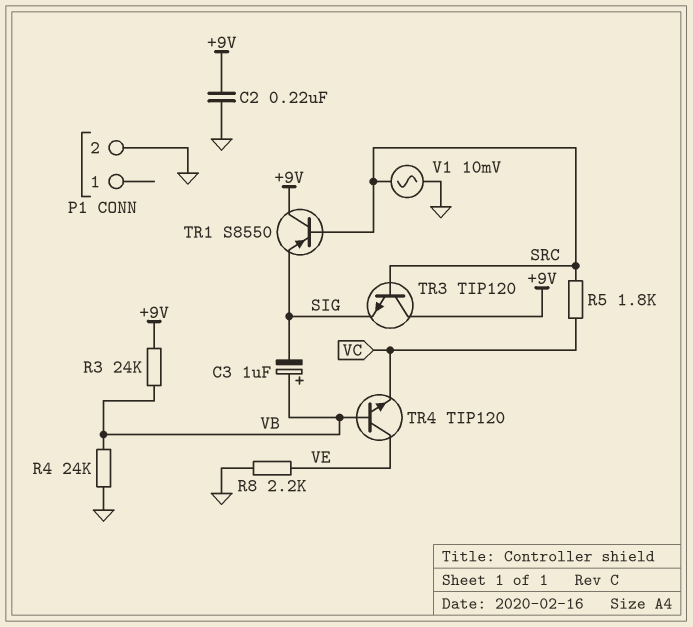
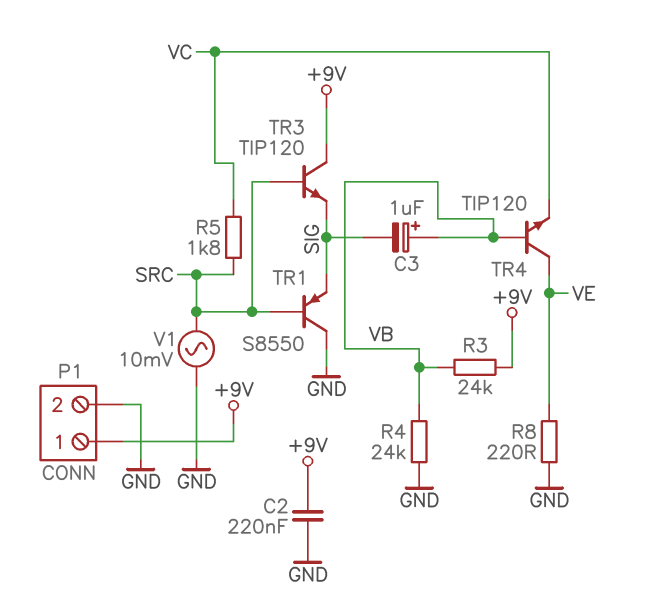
P1 pin 1: none -> +9V
R8: 2.2k (GND, VE) -> 220 (GND, VE)
TR1: PNP S8550 (B SRC, C +9V, E SIG) -> PNP S8550 (B SRC, C GND, E SIG)

